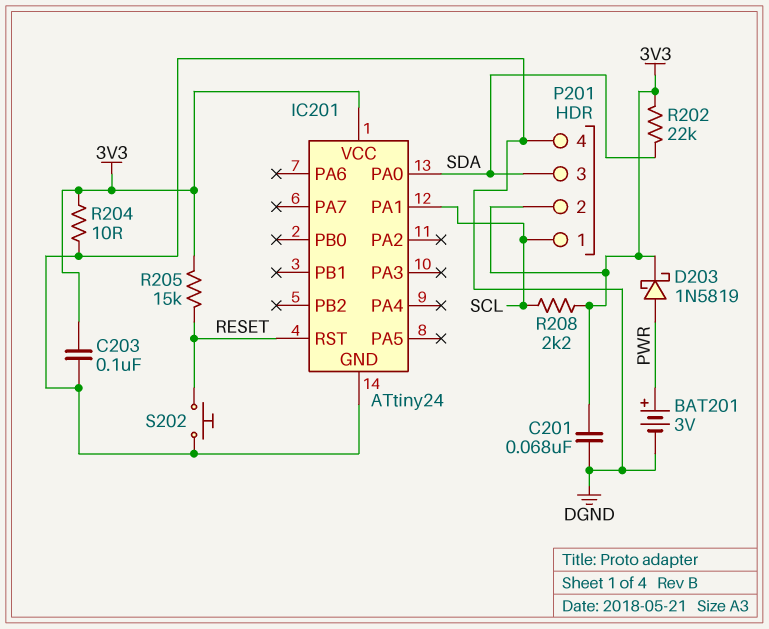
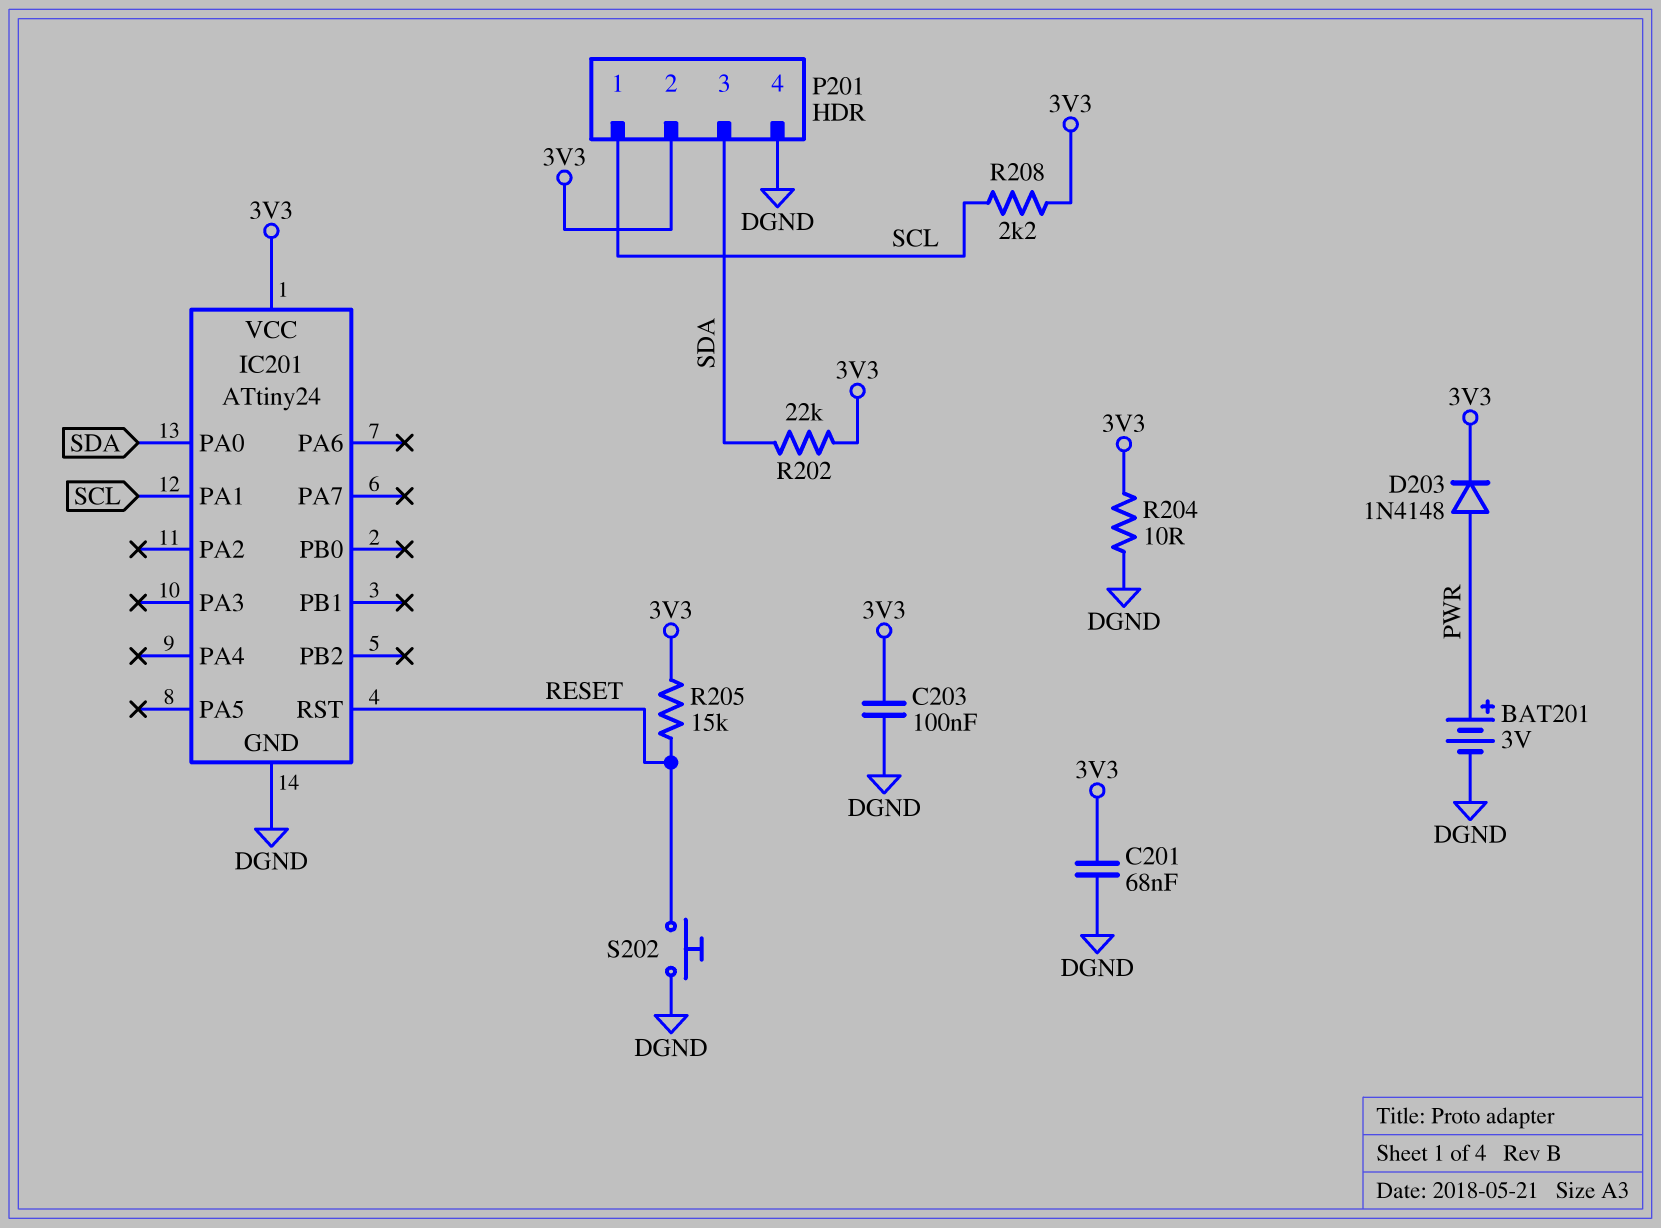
D203: schottky 1N5819 (A PWR, K 3V3) -> diode 1N4148 (A PWR, K 3V3)

